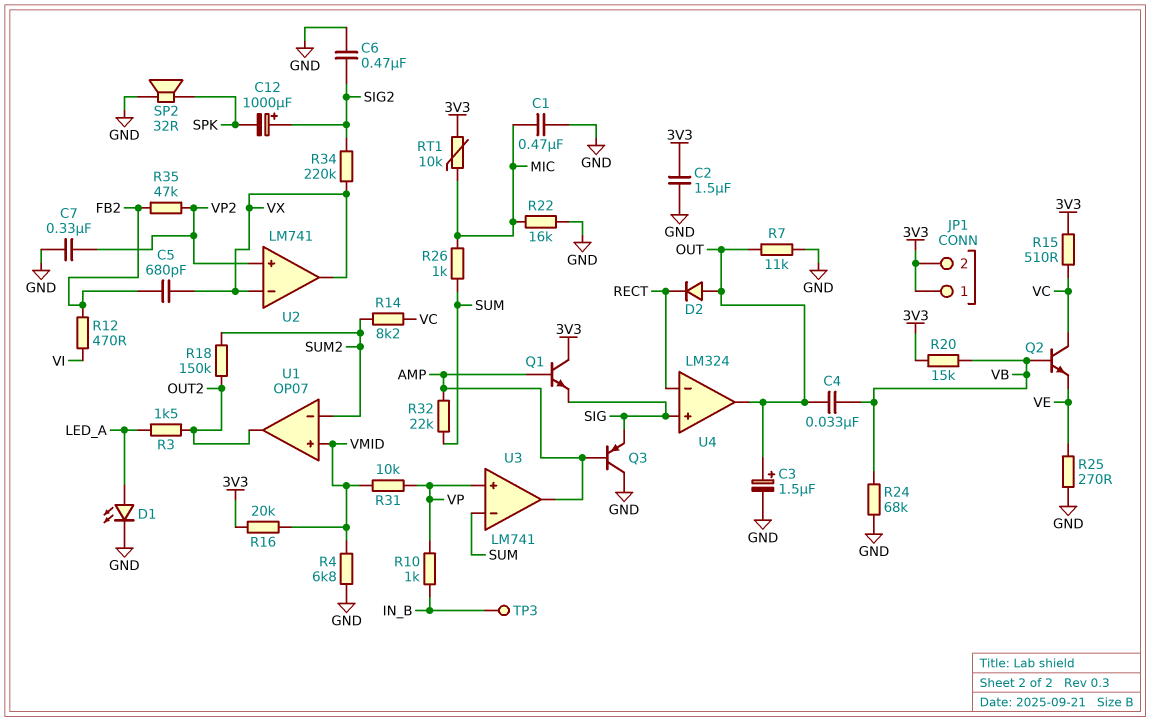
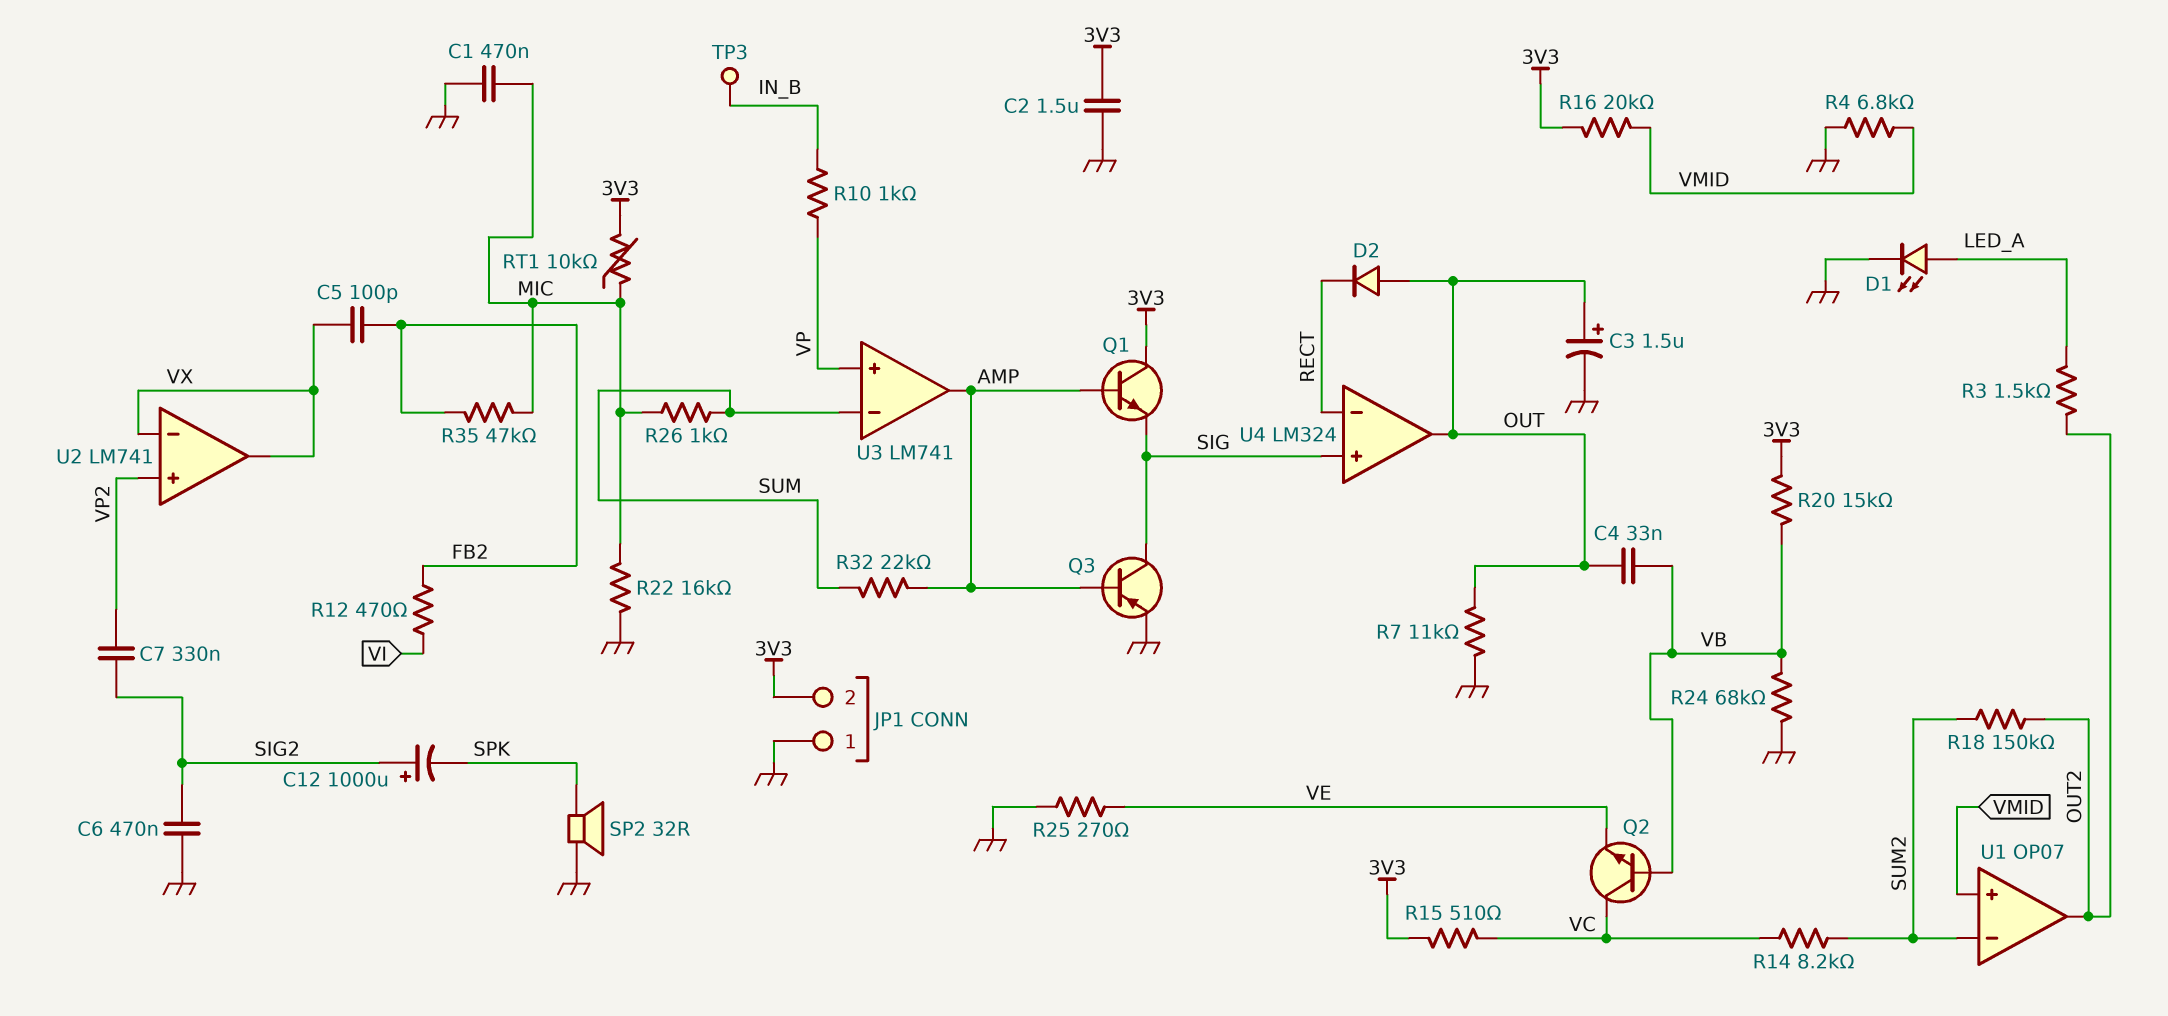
C5: 680pF (FB2, VX) -> 100pF (FB2, VX)
C7: 330nF (GND, VP2) -> 330nF (SIG2, VP2)
JP1 pin 1: 3V3 -> GND
Q3: PNP (B AMP, C GND, E SIG) -> PNP (B AMP, C SIG, E GND)
R31: 10k (VMID, VP) -> none
R34: 220k (SIG2, VX) -> none
R35: 47k (FB2, VP2) -> 47k (FB2, MIC)

